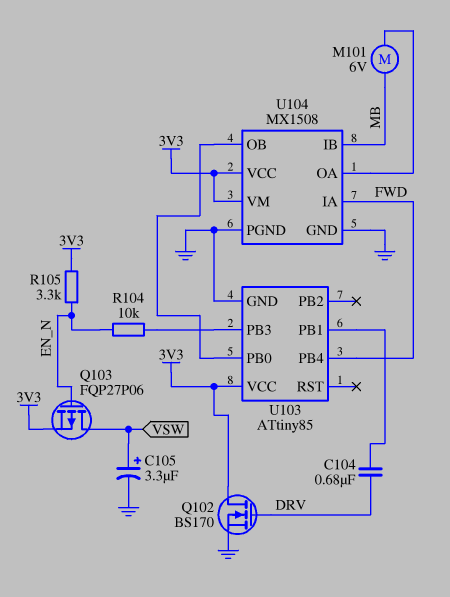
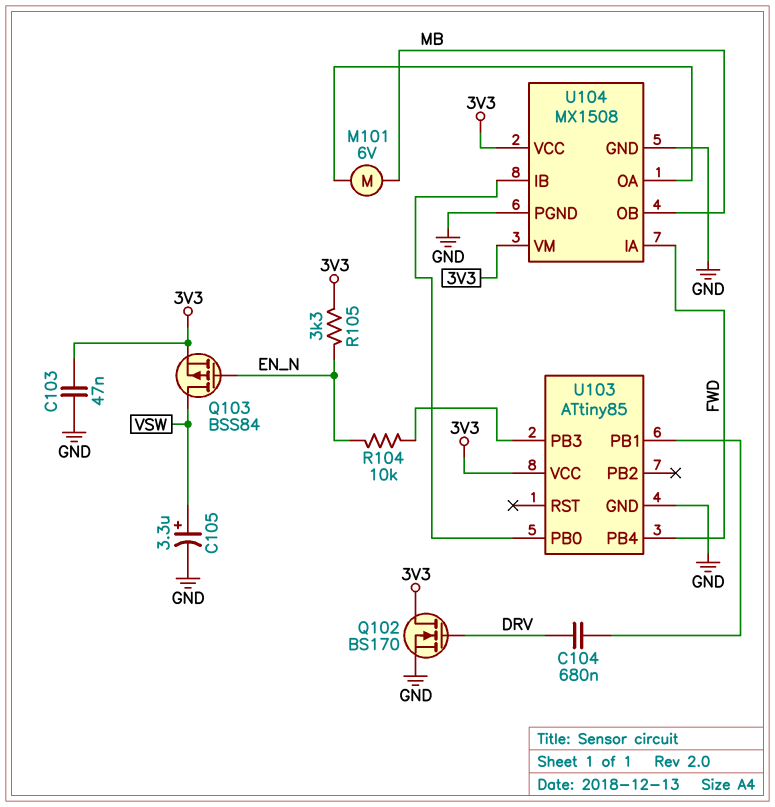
C103: none -> 47nF (3V3, GND)
Q103: PMOS FQP27P06 (G EN_N, D VSW, S 3V3) -> PMOS BSS84 (G EN_N, D VSW, S 3V3)
U104 pin IB: MB -> U103/PB0
U104 pin OB: U103/PB0 -> MB

